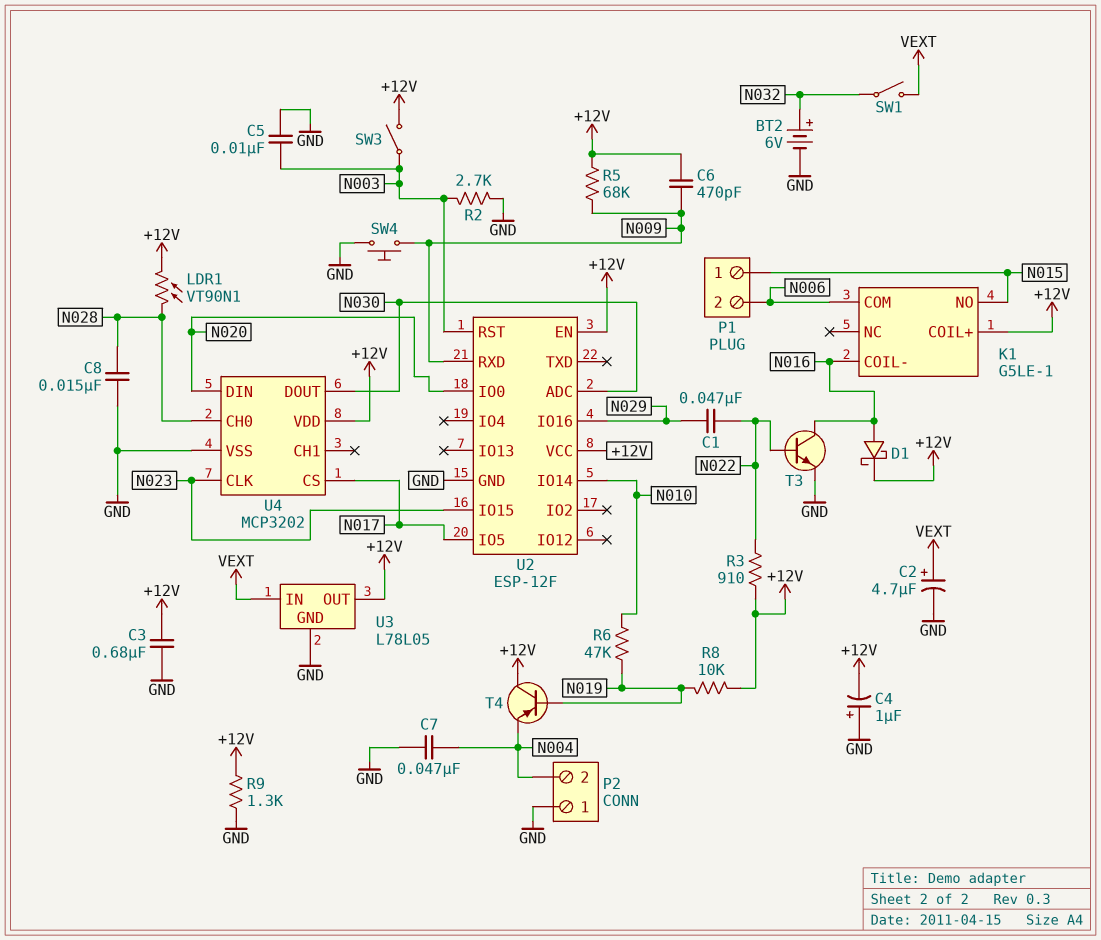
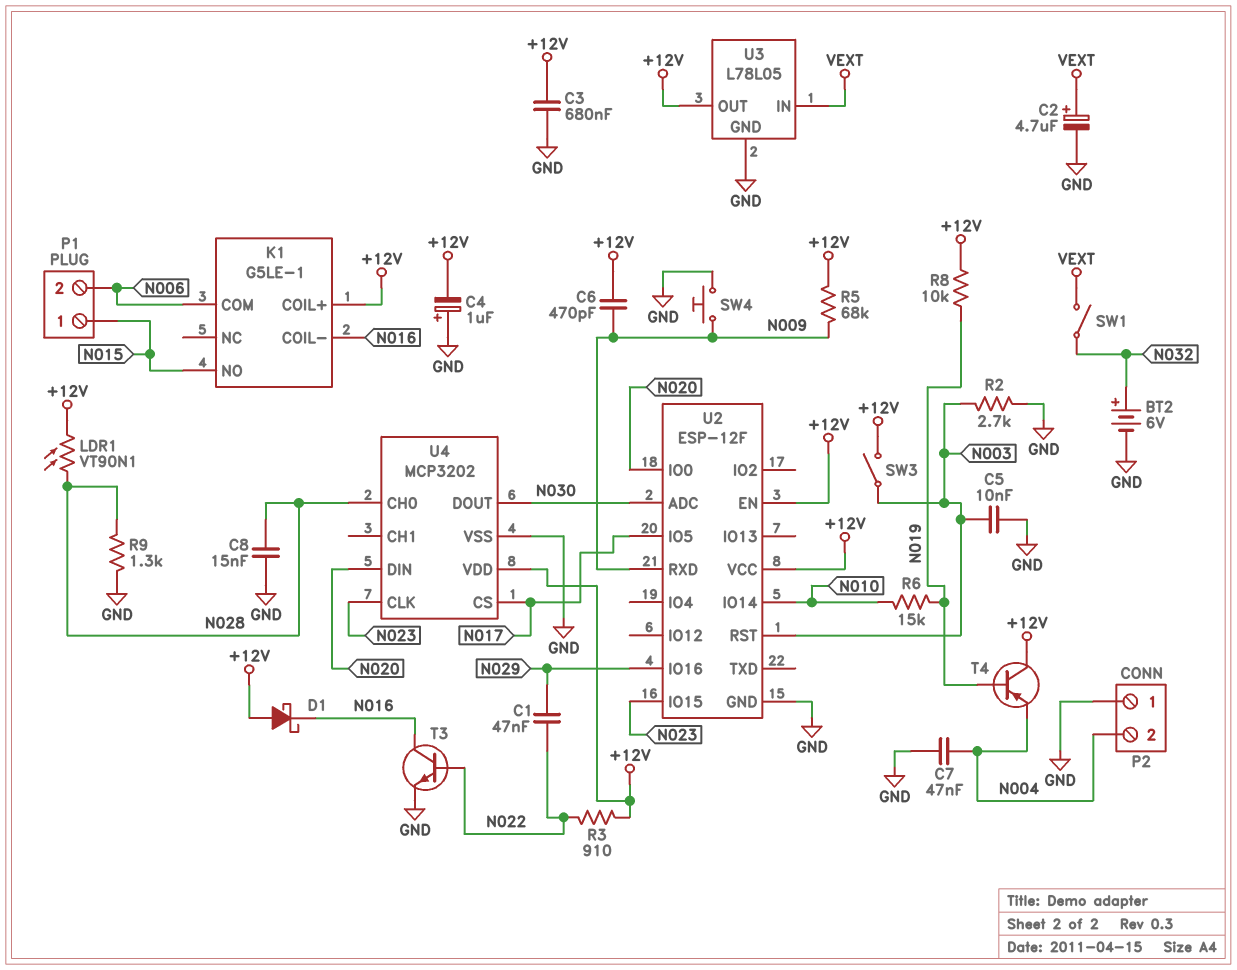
D1: schottky (A N016, K +12V) -> schottky (A +12V, K N016)
R6: 47k (N010, N019) -> 15k (N010, N019)
R9: 1.3k (+12V, GND) -> 1.3k (GND, N028)

